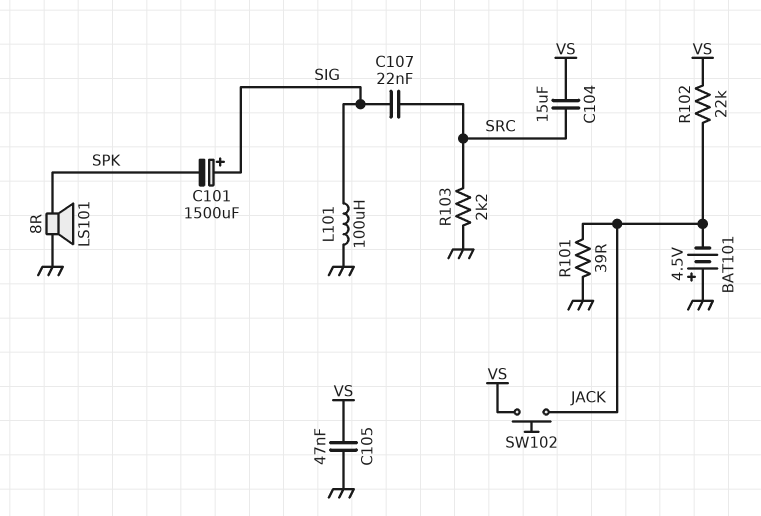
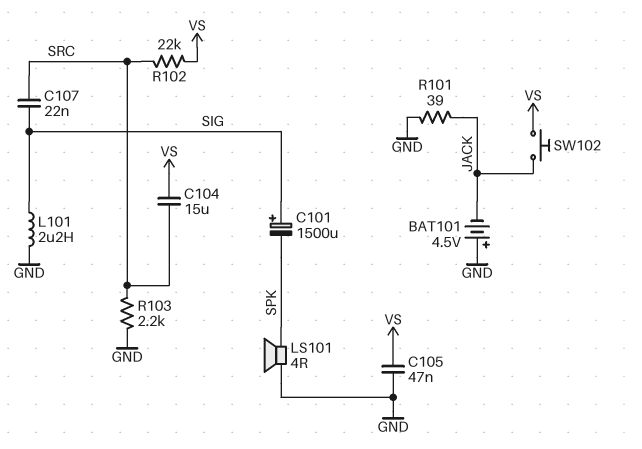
L101: 100uH (GND, SIG) -> 2.2uH (GND, SIG)
LS101: speaker 8R (GND, SPK) -> speaker 4R (GND, SPK)
R102: 22k (JACK, VS) -> 22k (SRC, VS)

